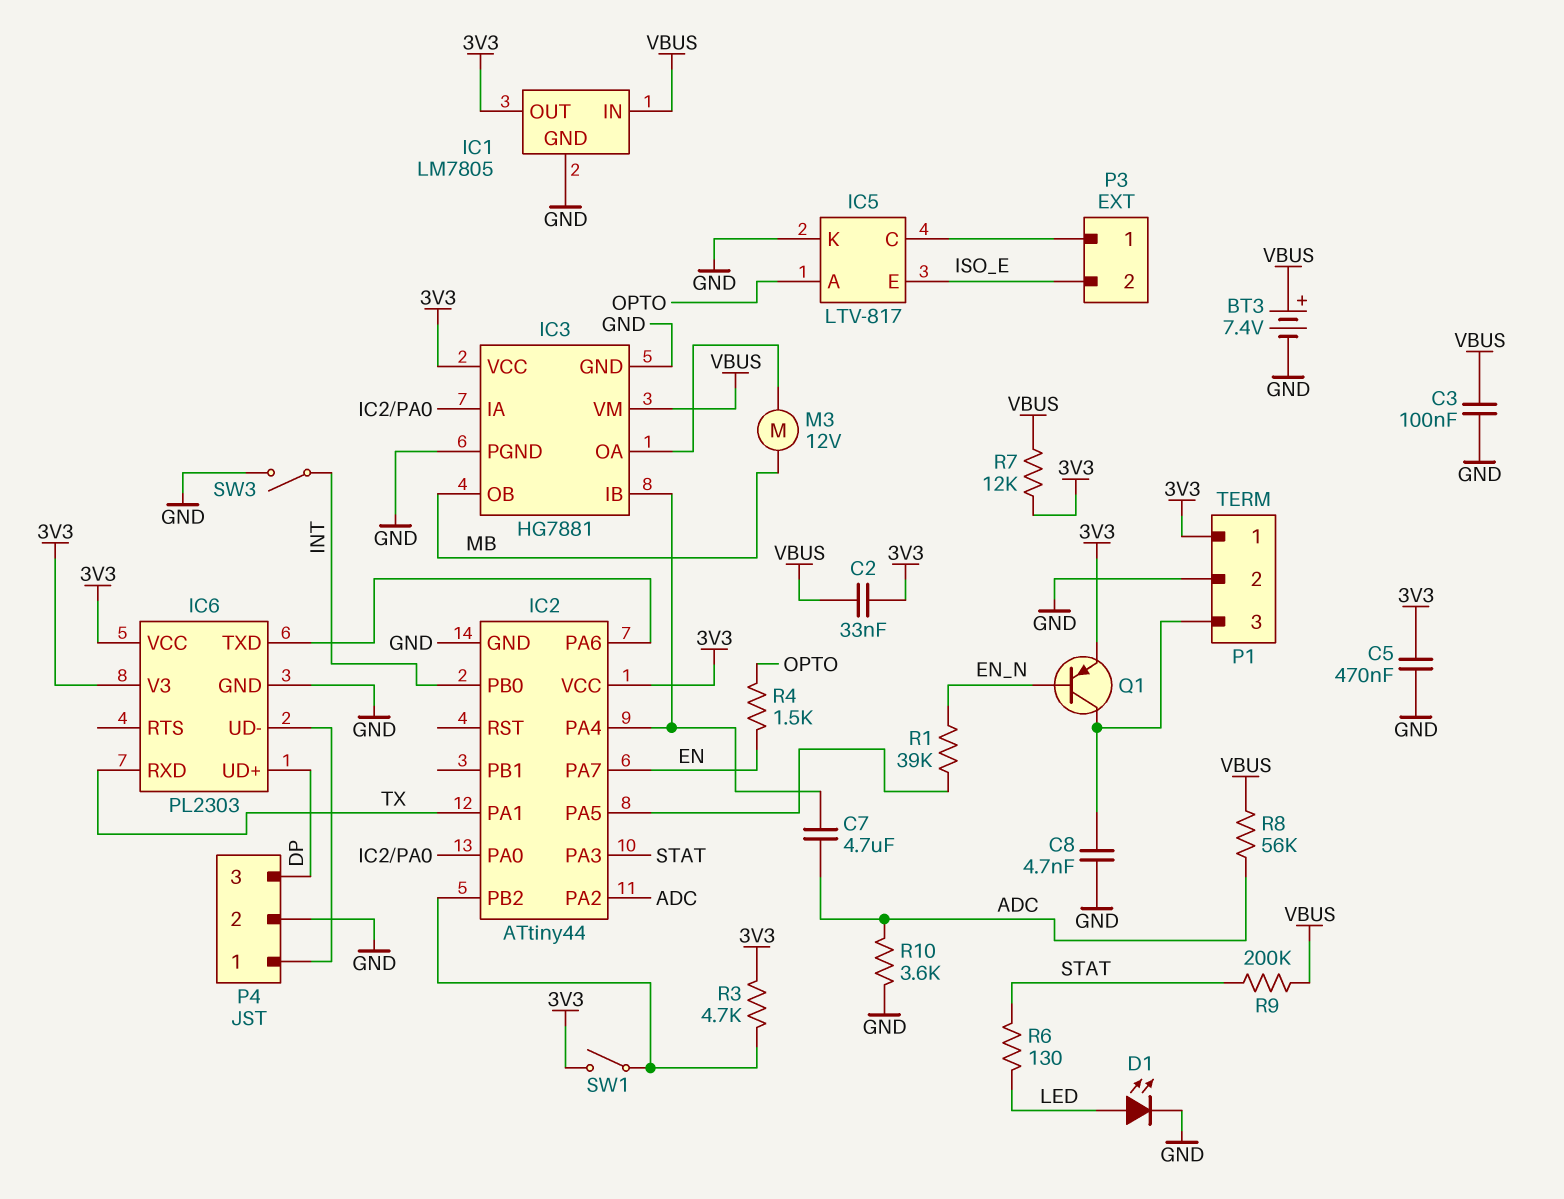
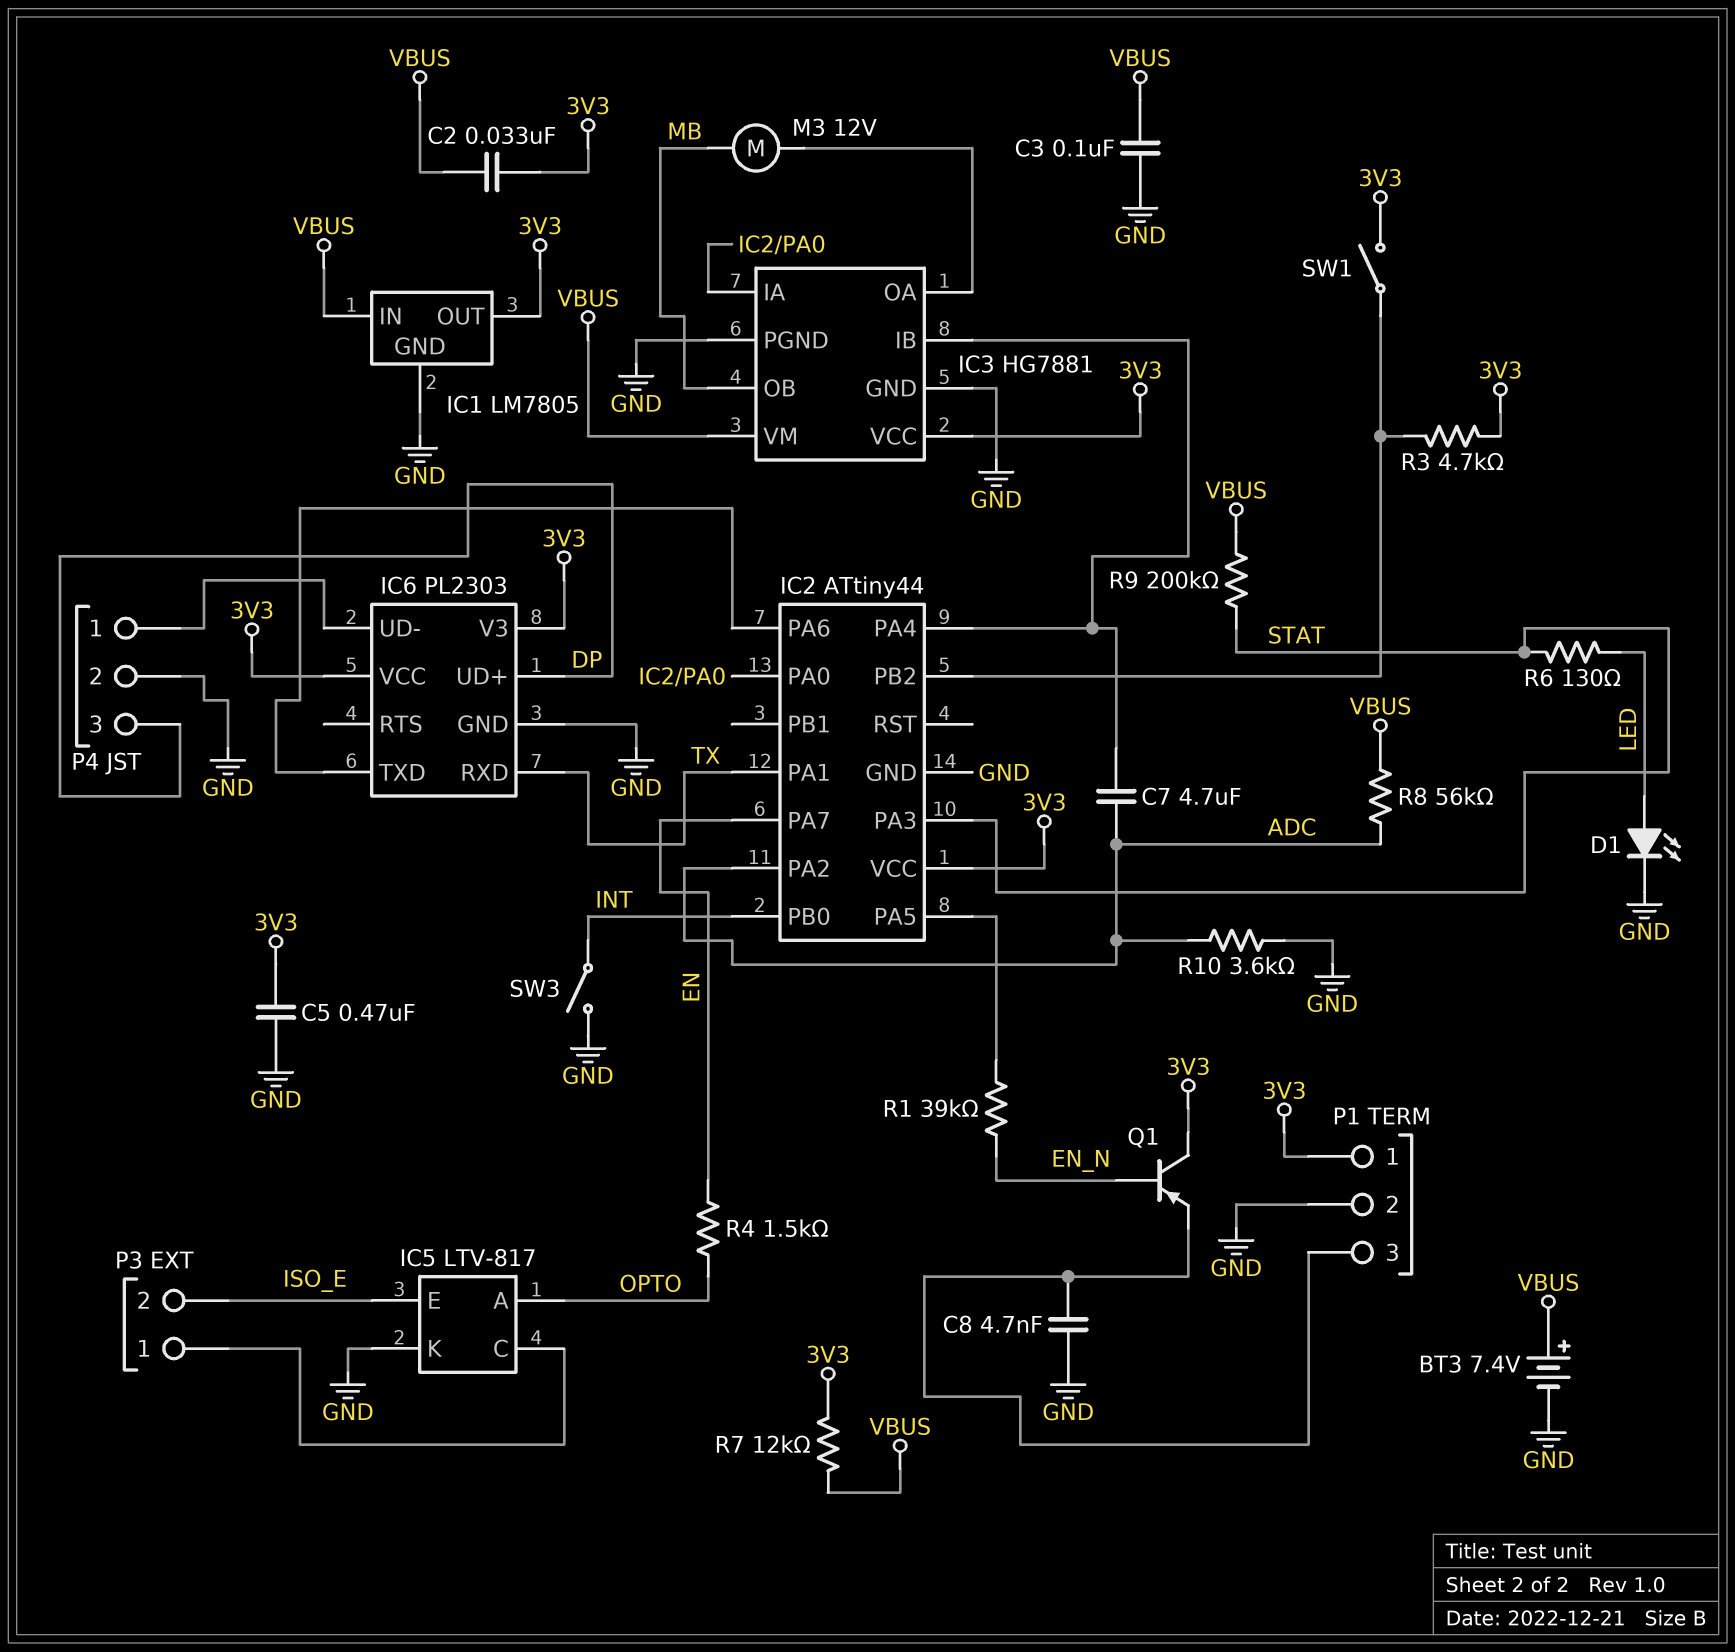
Q1: PNP (B EN_N, C P1/3, E 3V3) -> PNP (B EN_N, C 3V3, E P1/3)

